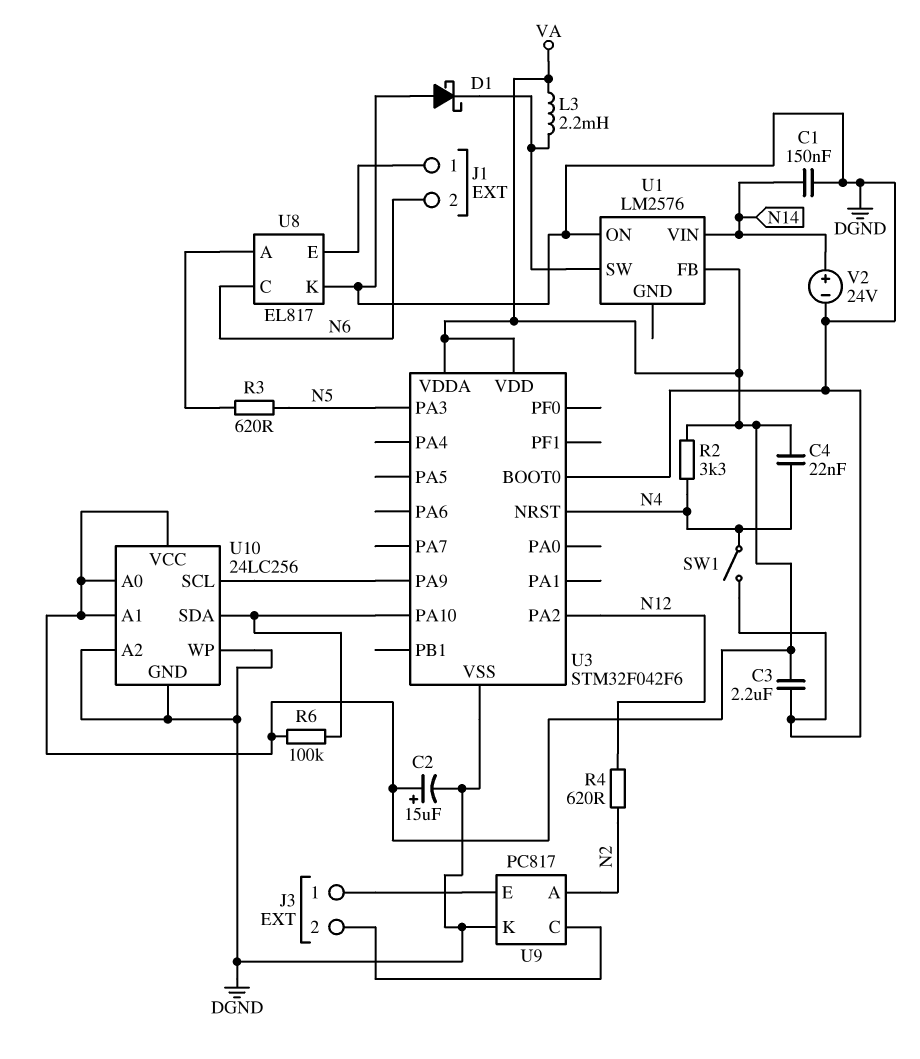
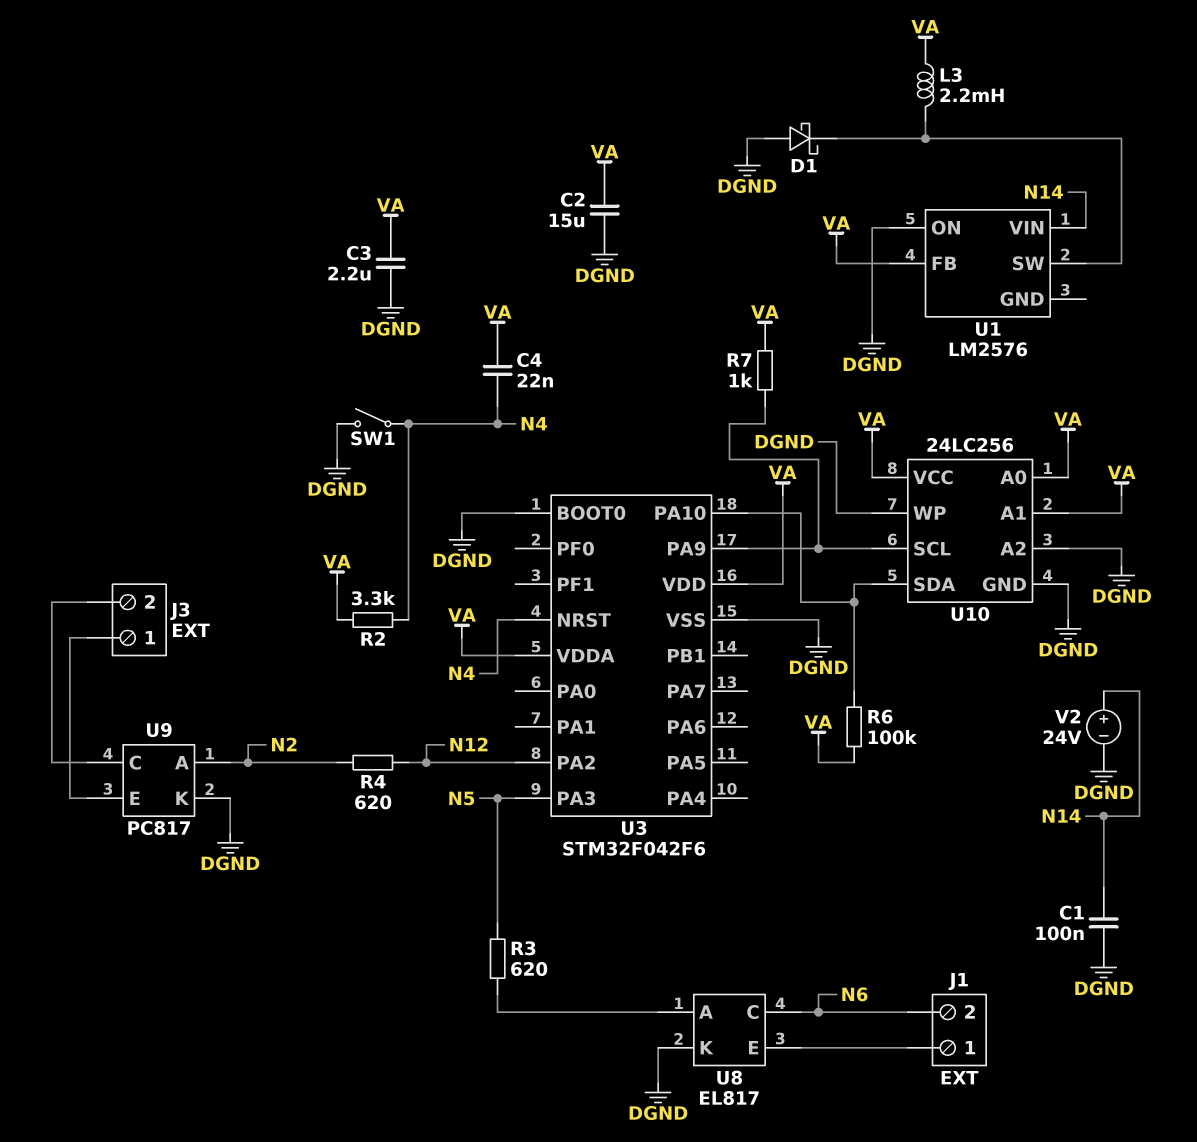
C1: 150nF (DGND, N14) -> 100nF (DGND, N14)
C2: 15uF (plus VA, minus DGND) -> 15uF (DGND, VA)
R7: none -> 1k (U3/PA9, VA)

